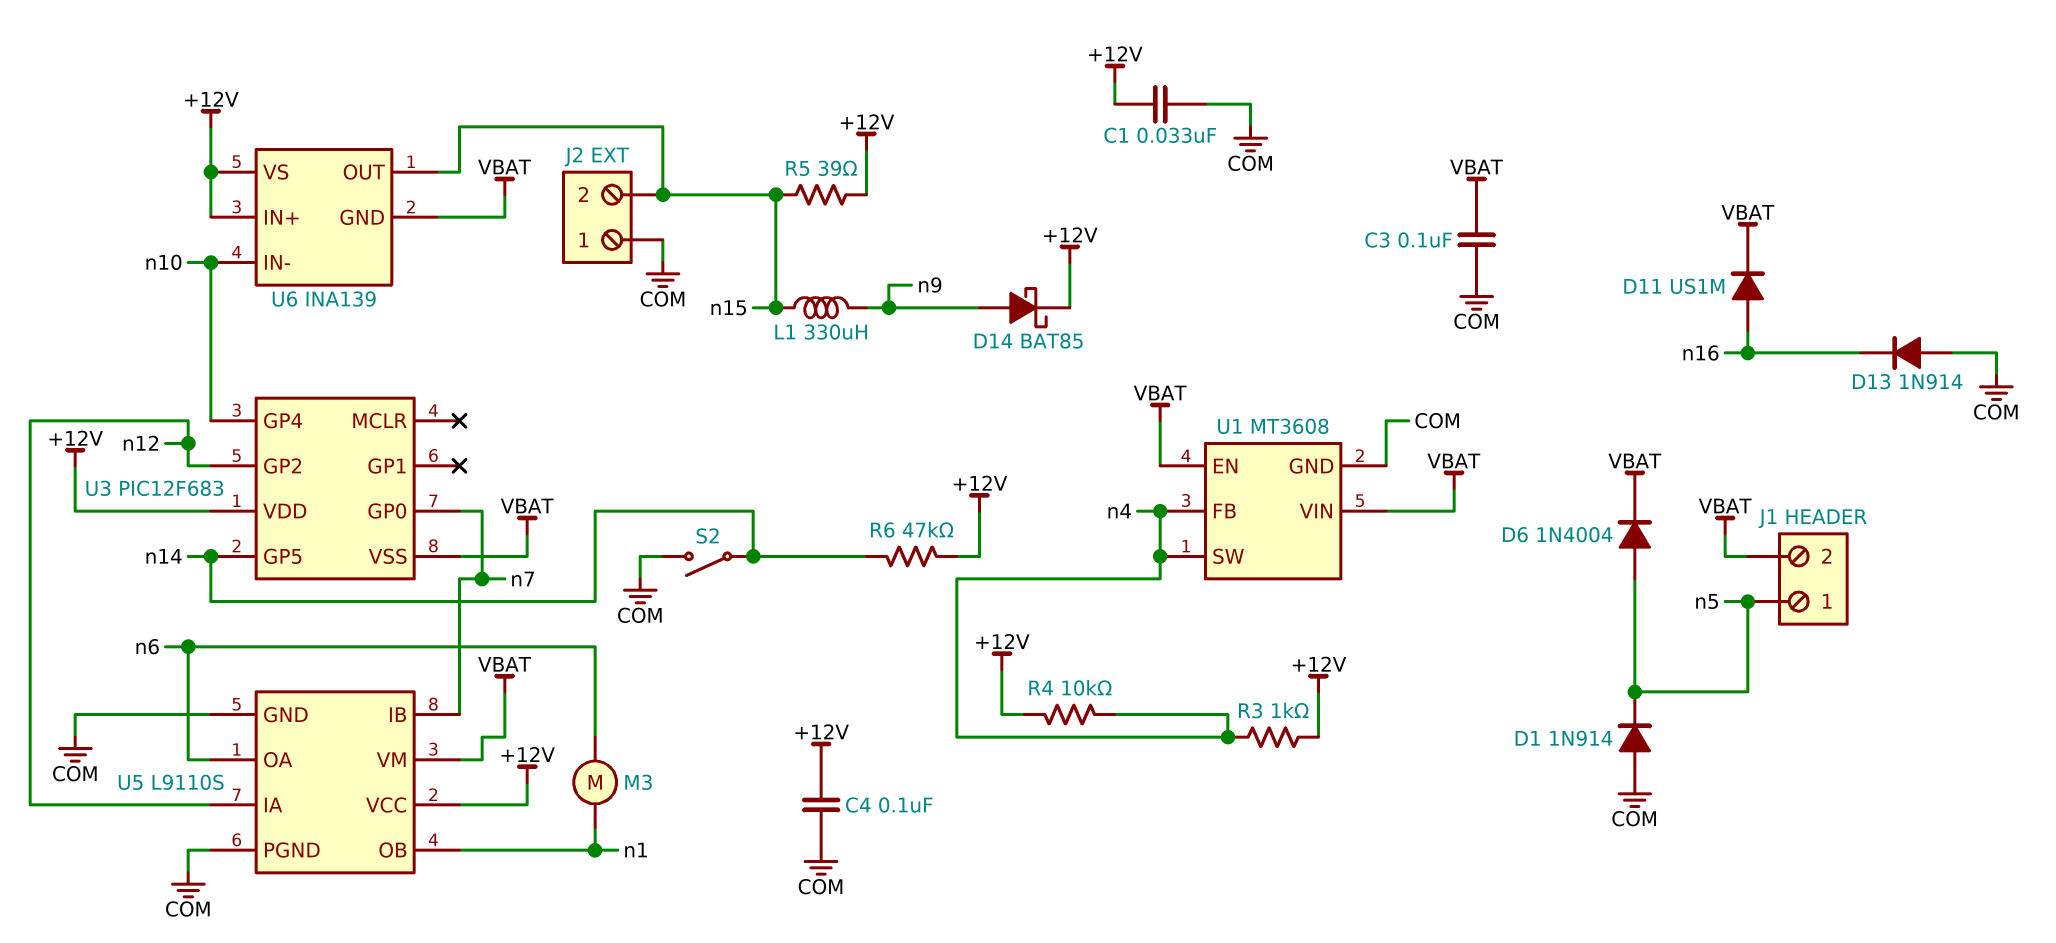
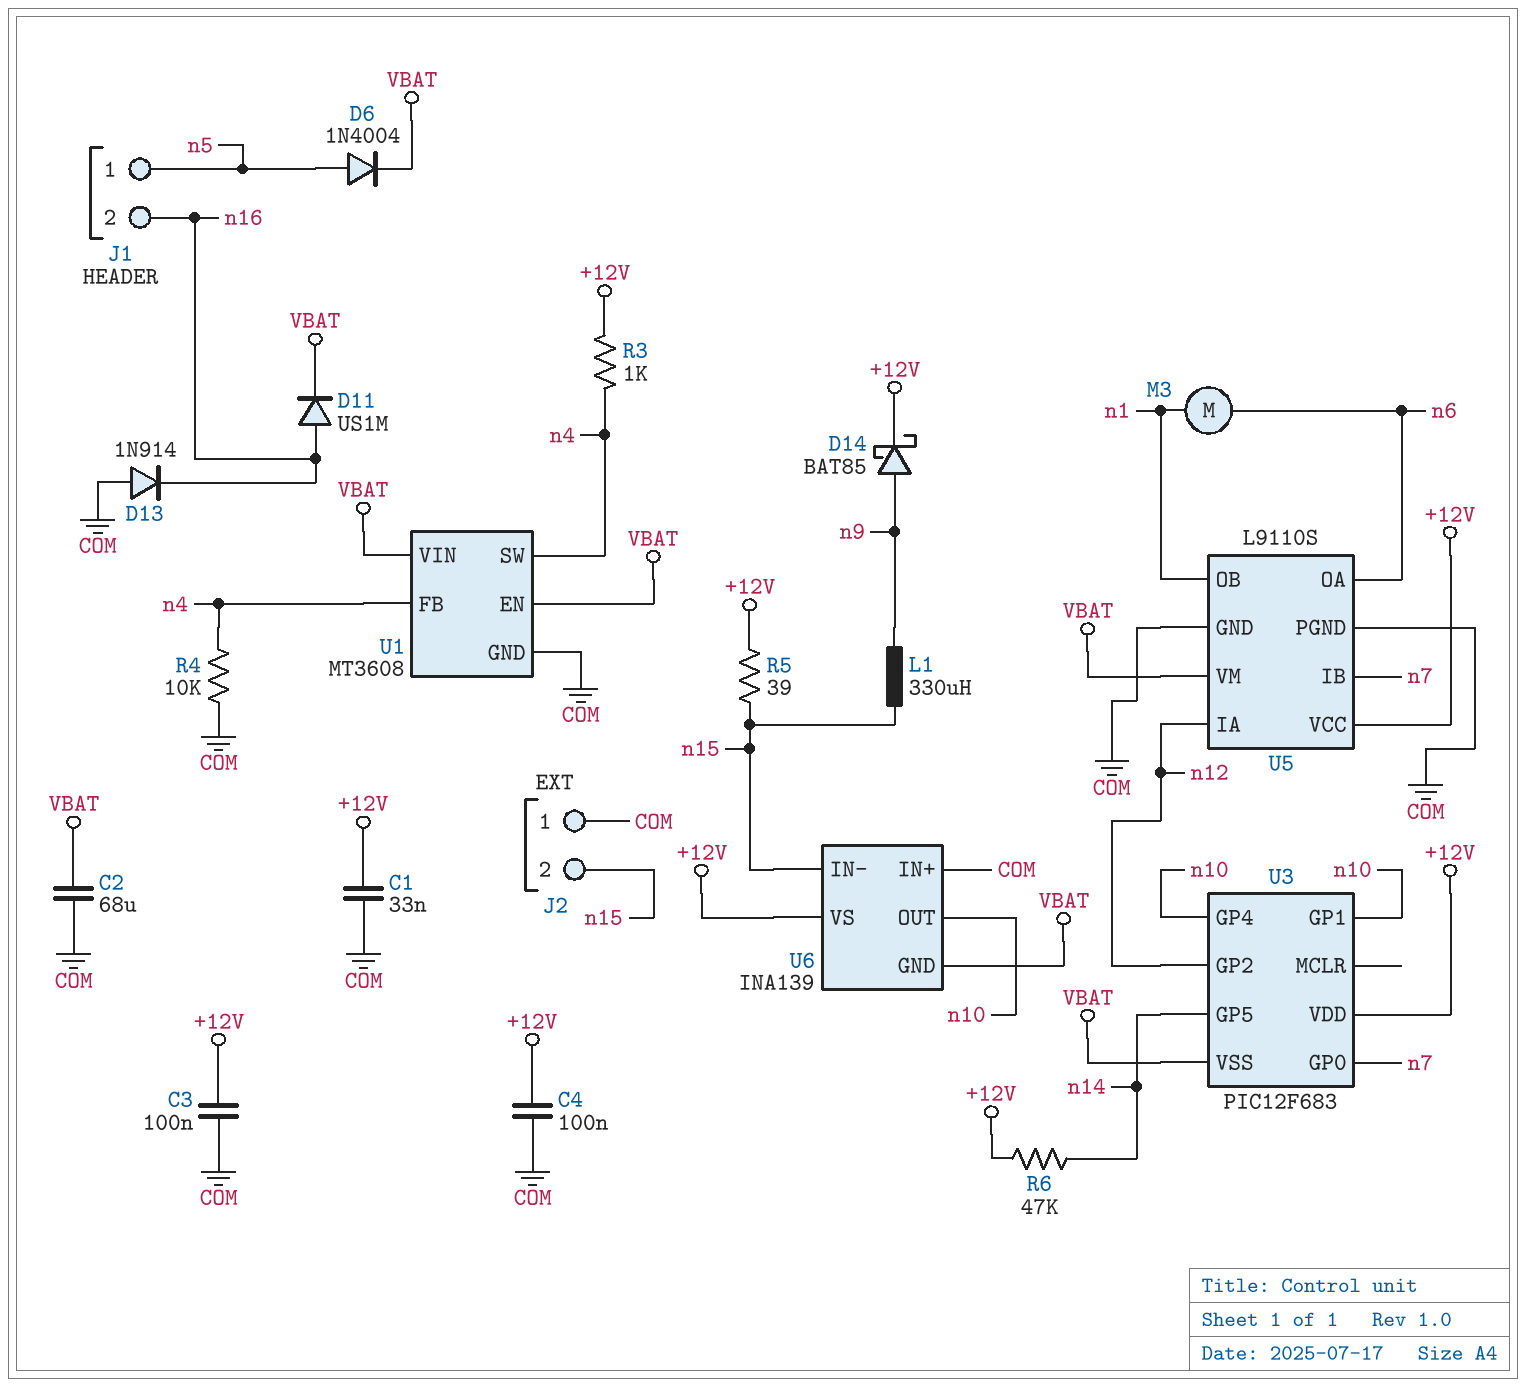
C2: none -> 68uF (COM, VBAT)
C3: 100nF (COM, VBAT) -> 100nF (+12V, COM)
D1: diode 1N914 (A COM, K n5) -> none
J1 pin 2: VBAT -> n16
R4: 10k (+12V, n4) -> 10k (COM, n4)
S2: switch (COM, n14) -> none
U3 pin GP1: none -> n10
U6 pin IN+: +12V -> COM
U6 pin IN-: n10 -> n15
U6 pin OUT: n15 -> n10

